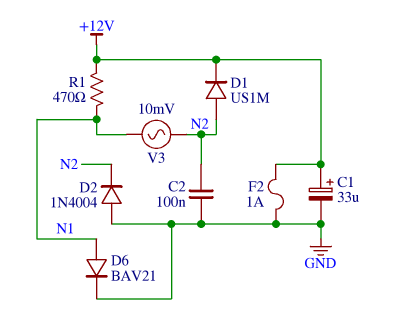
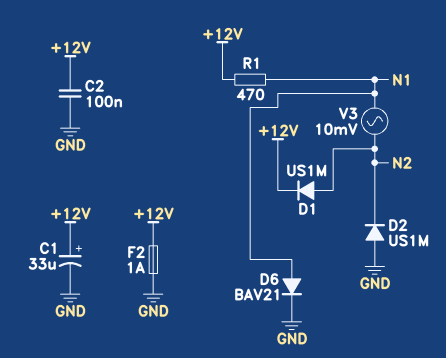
C2: 100nF (GND, N2) -> 100nF (+12V, GND)
D2: diode 1N4004 (A GND, K N2) -> diode US1M (A GND, K N2)

